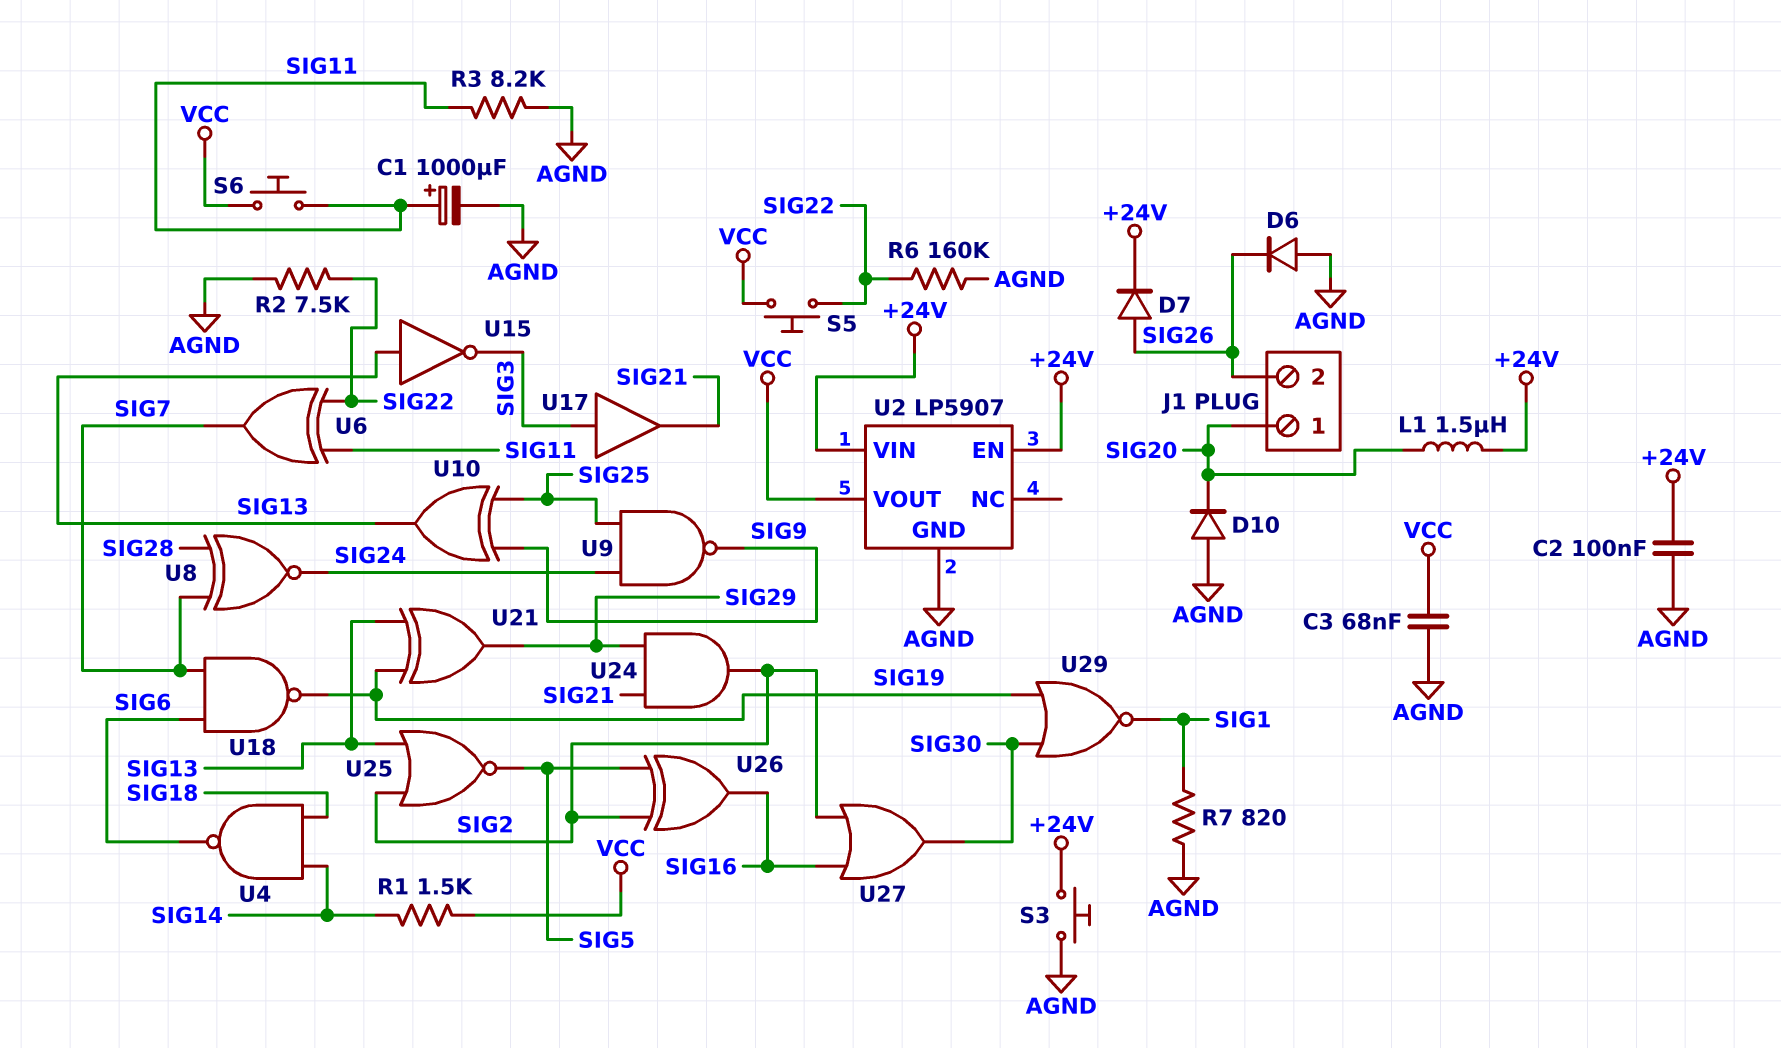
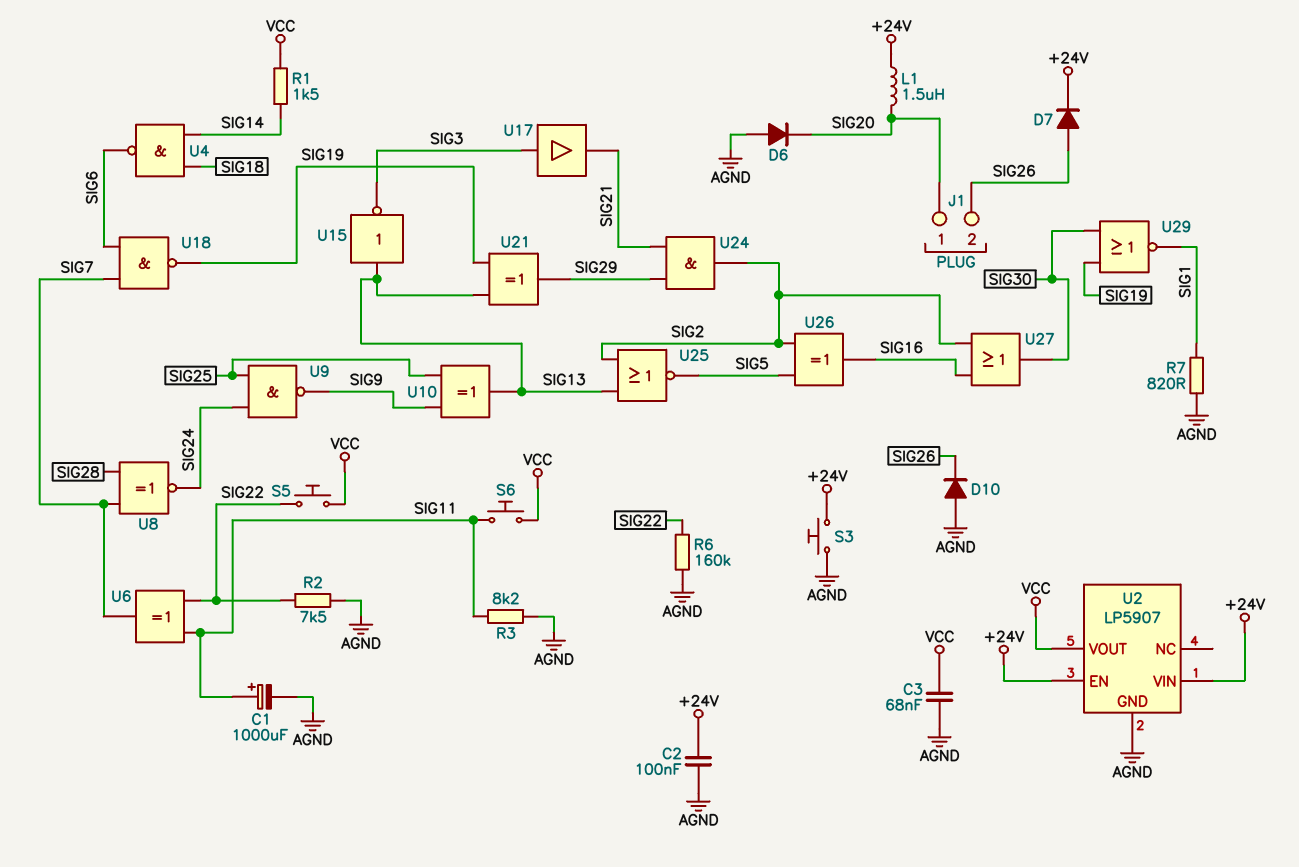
D6: diode (A AGND, K SIG26) -> diode (A AGND, K SIG20)
D10: diode (A AGND, K SIG20) -> diode (A AGND, K SIG26)

